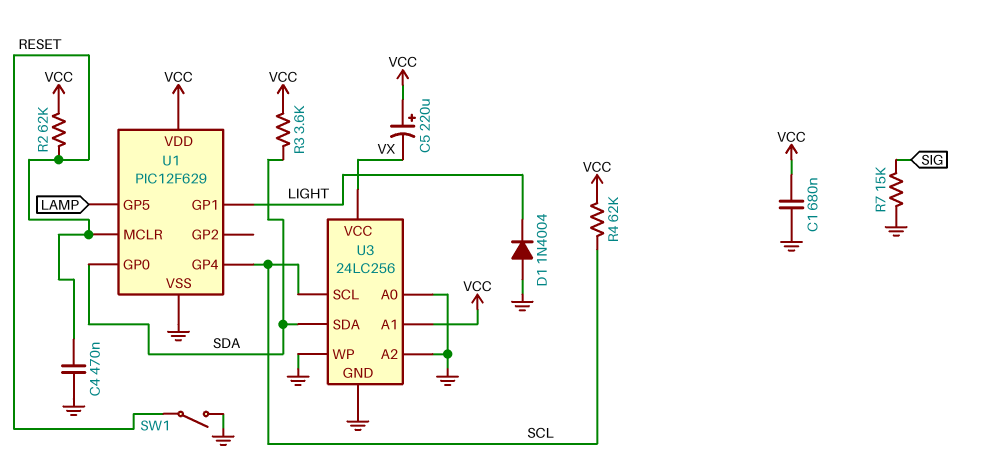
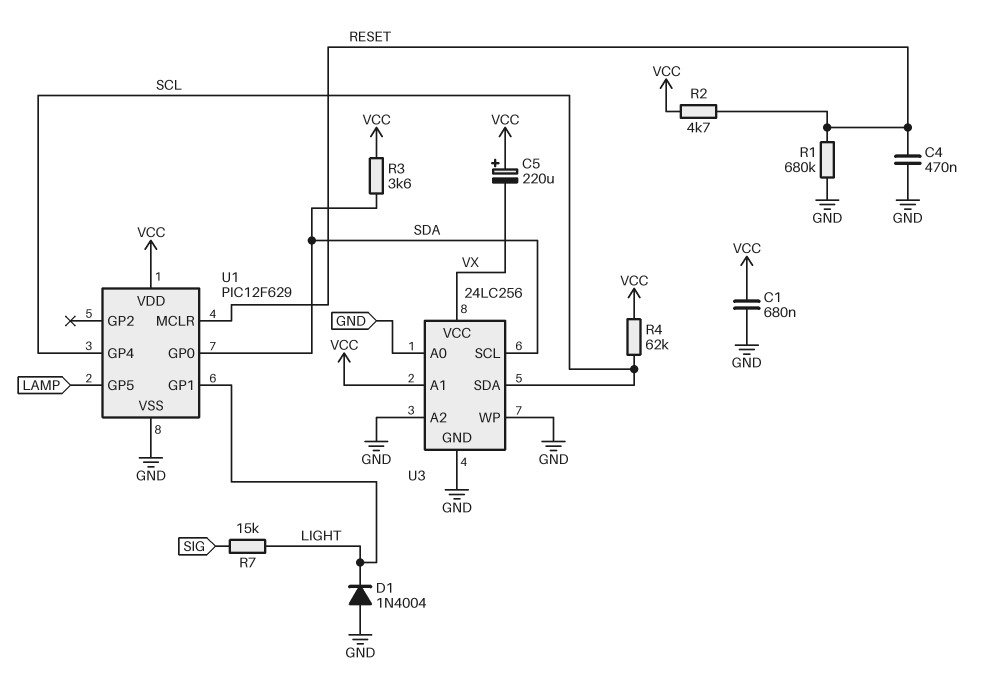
R1: none -> 680k (GND, RESET)
R2: 62k (RESET, VCC) -> 4.7k (RESET, VCC)
R7: 15k (GND, SIG) -> 15k (LIGHT, SIG)
SW1: switch (GND, RESET) -> none
U3 pin SCL: SCL -> SDA
U3 pin SDA: SDA -> SCL

